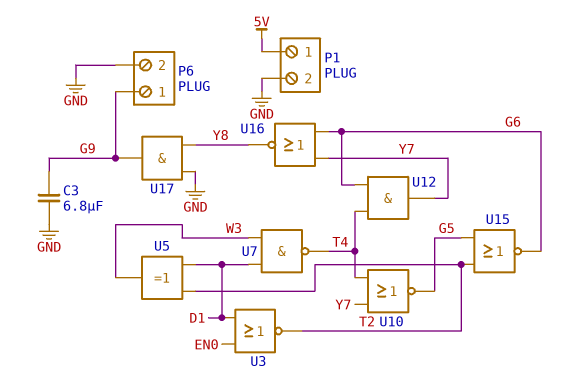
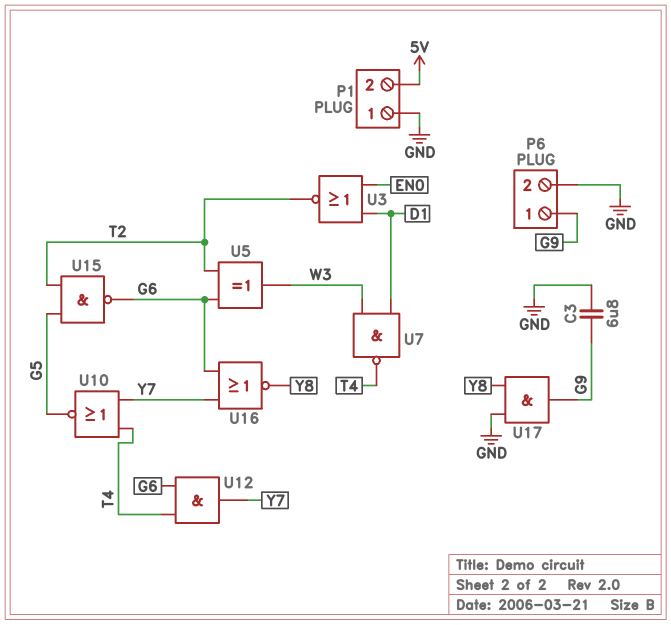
P1 pin 1: 5V -> GND
P1 pin 2: GND -> 5V
U5: XOR (in D1, in T2, out W3) -> XOR (in G6, in T2, out W3)
U15: NOR (in G5, in T2, out G6) -> NAND (in G5, in T2, out G6)

